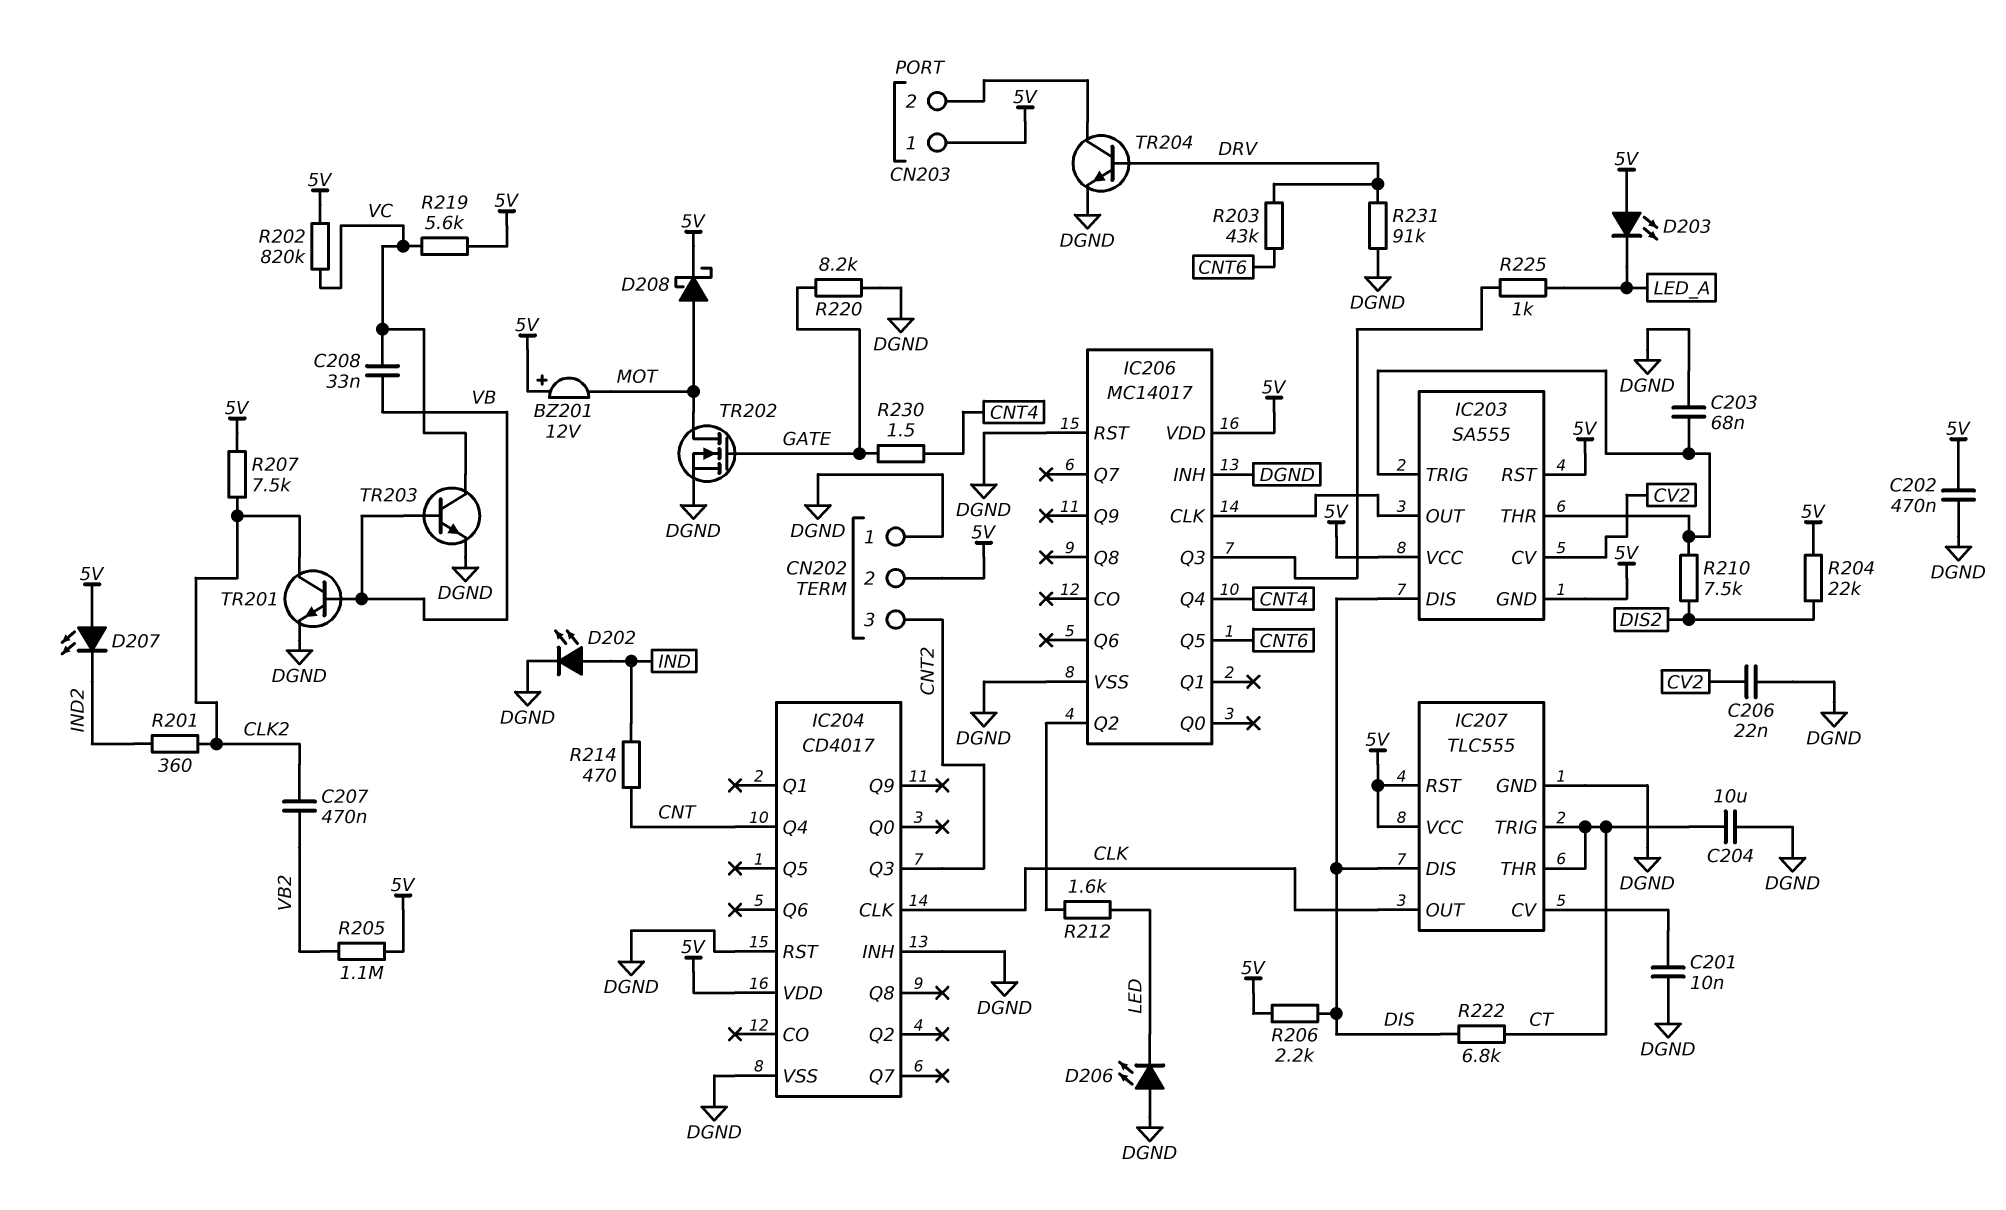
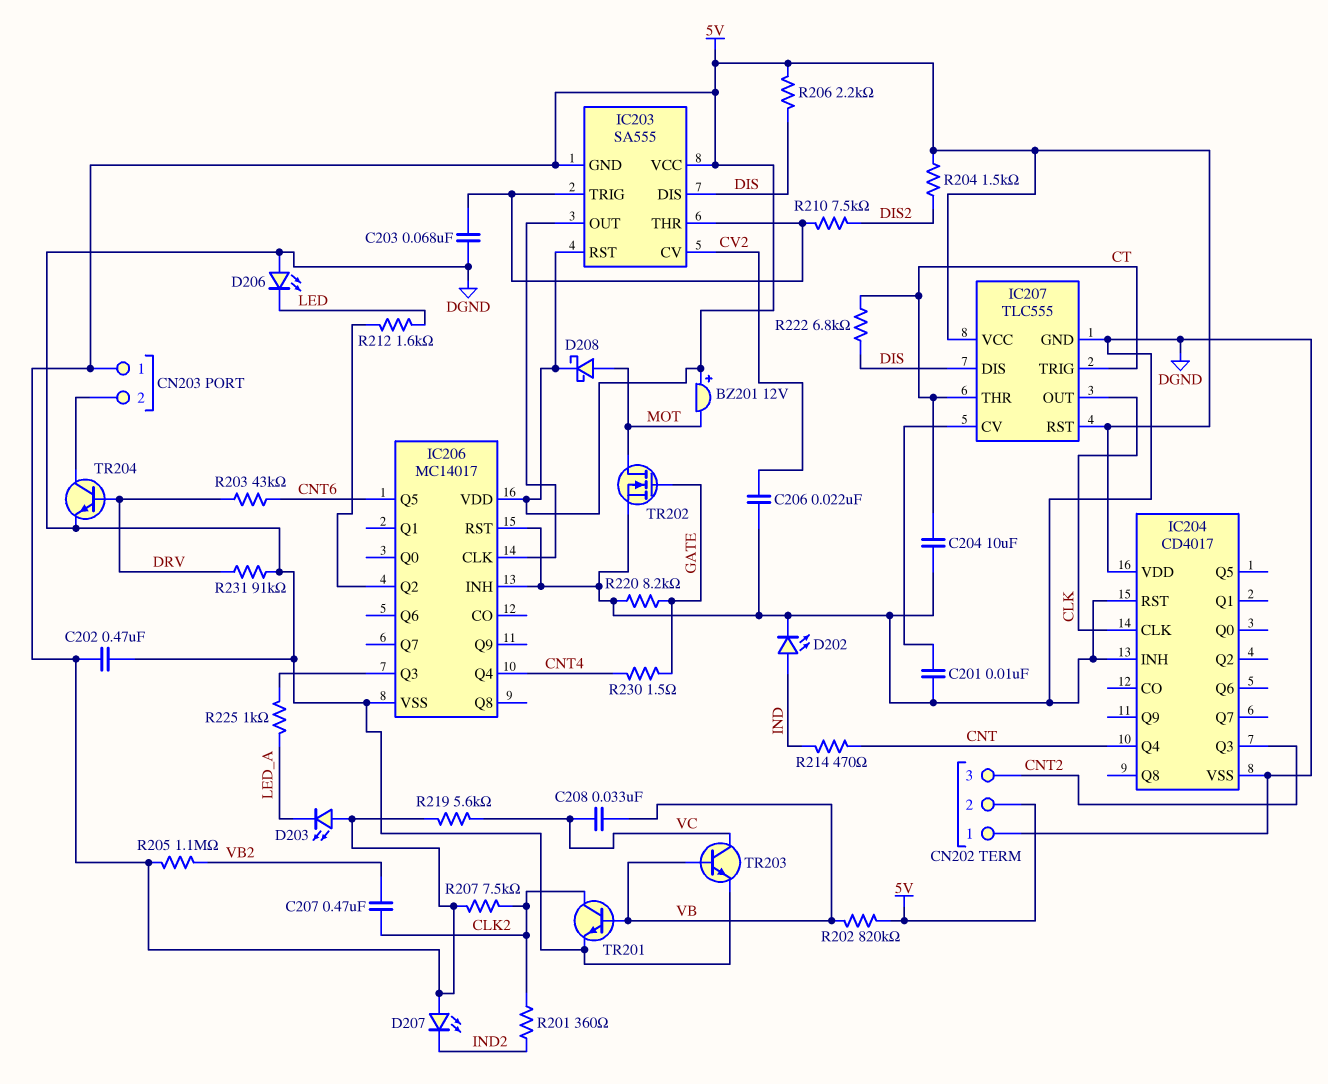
R202: 820k (5V, VC) -> 820k (5V, VB)
R204: 22k (5V, DIS2) -> 1.5k (5V, DIS2)

